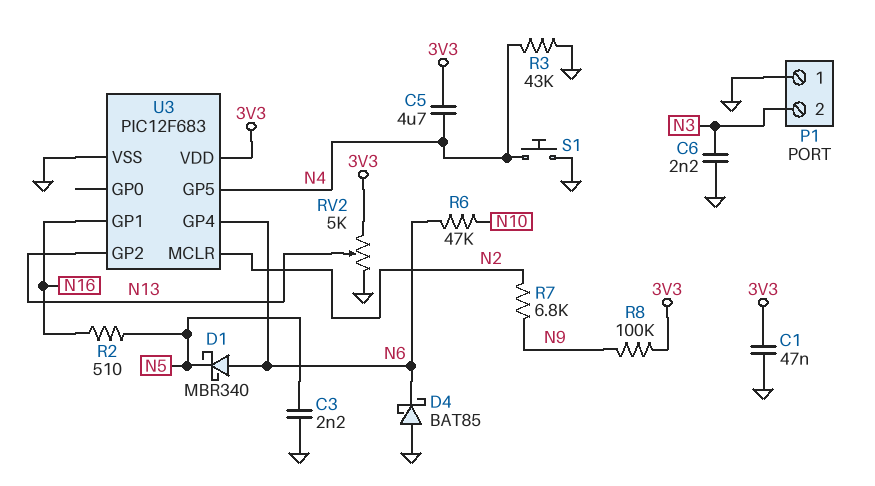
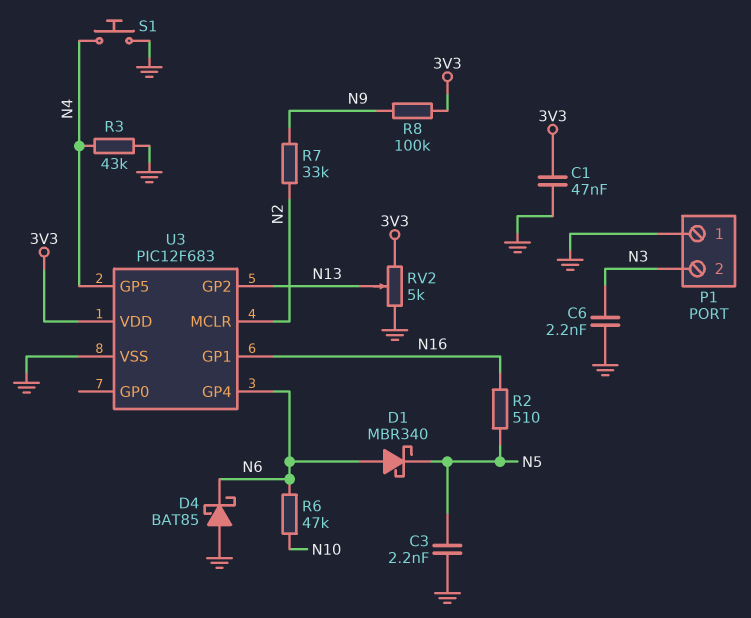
C5: 4.7uF (3V3, N4) -> none
R7: 6.8k (N2, N9) -> 33k (N2, N9)

